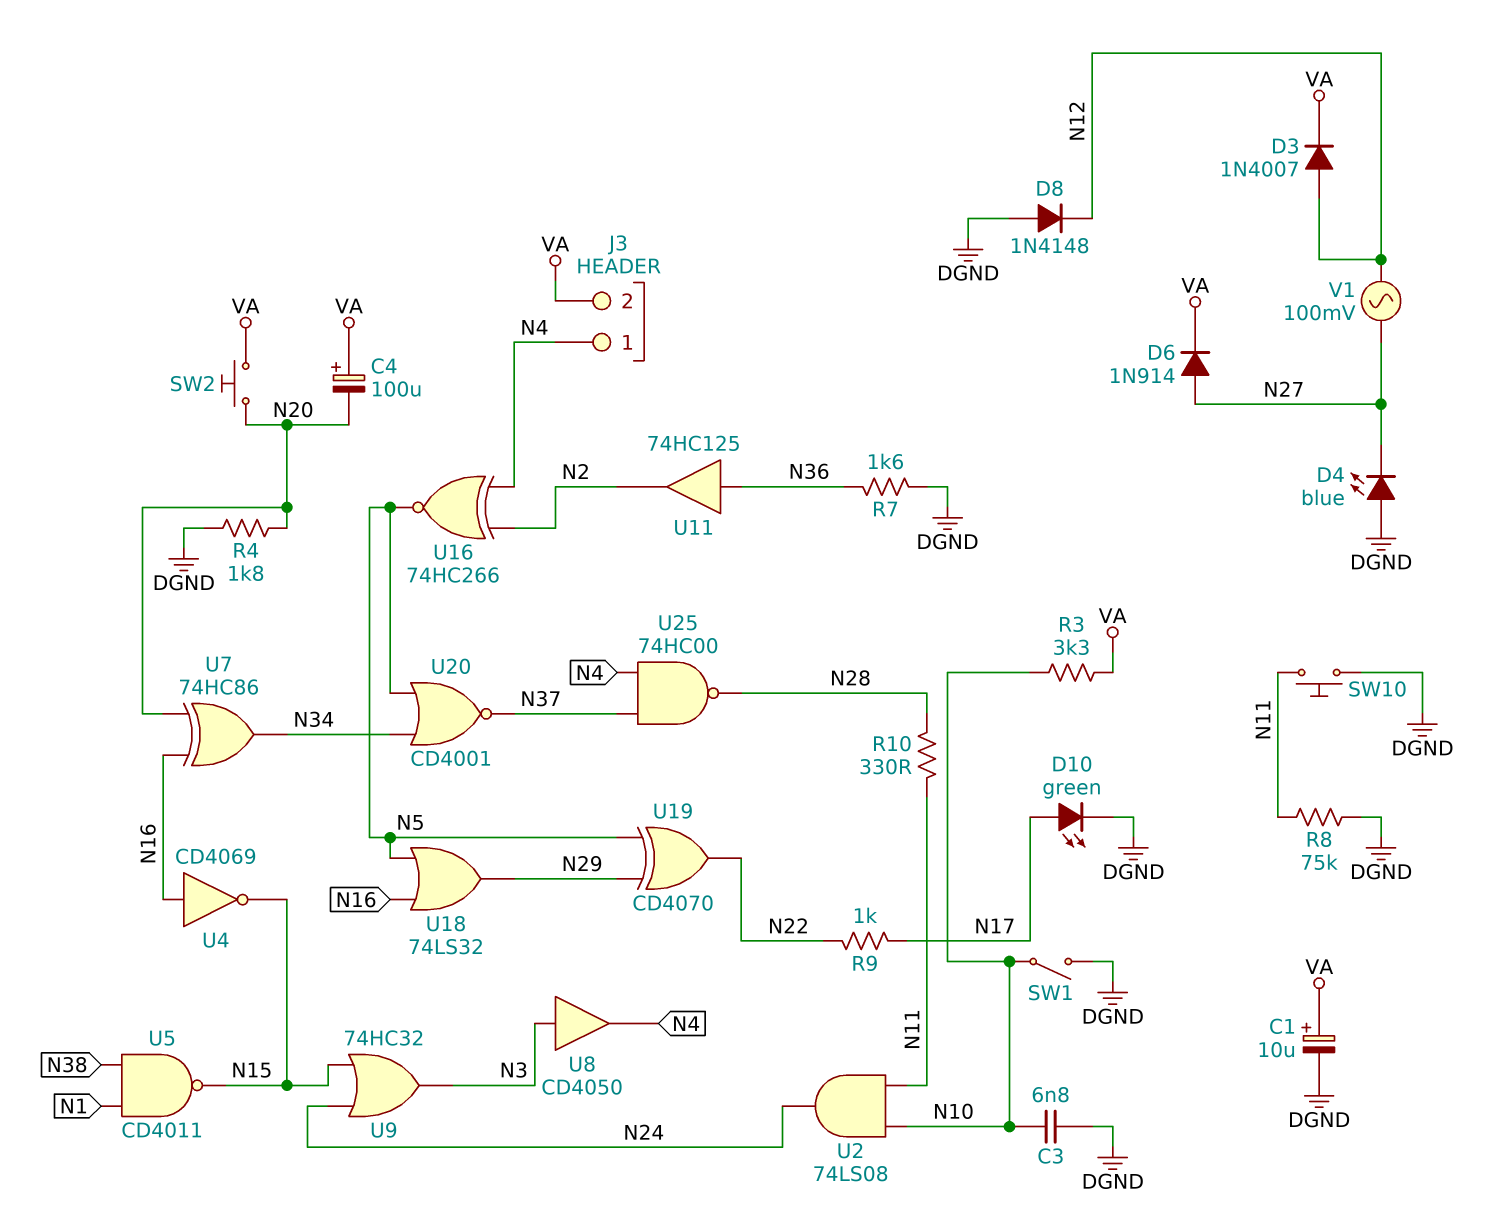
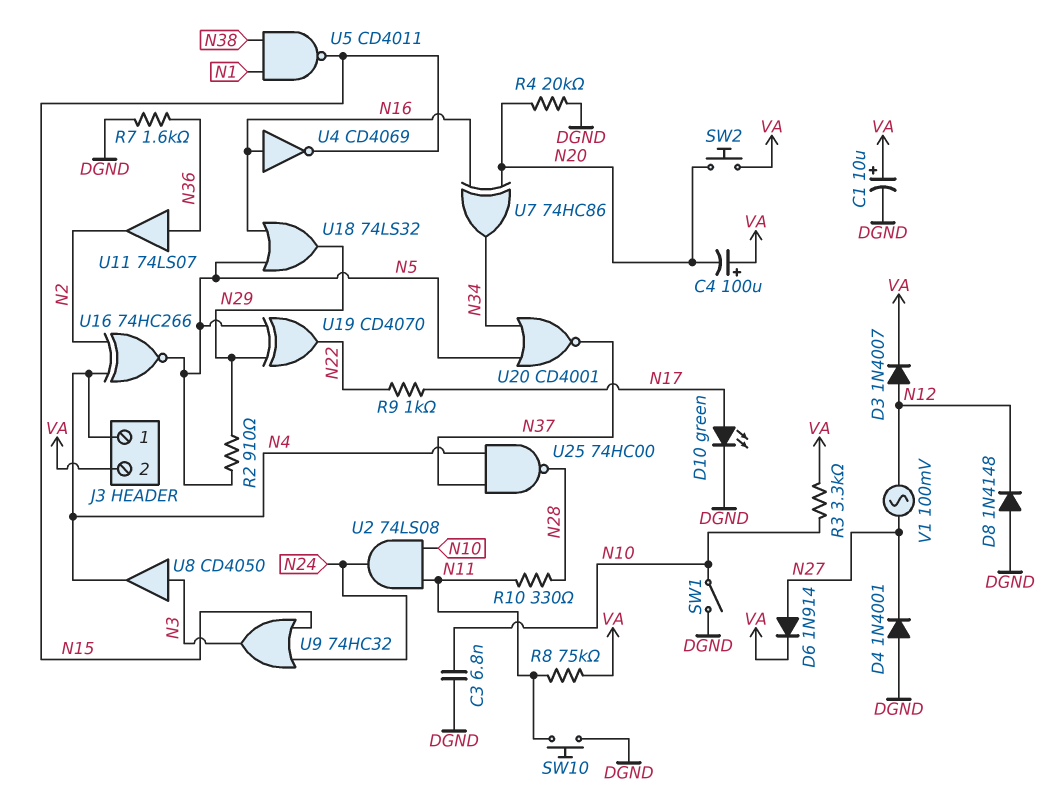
D4: LED blue (A DGND, K N27) -> diode 1N4001 (A DGND, K N27)
R2: none -> 910 (N5, N29)
R4: 1.8k (DGND, N20) -> 20k (DGND, N20)
R8: 75k (DGND, N11) -> 75k (N11, VA)
U11: buffer 74HC125 (in N36, out N2) -> buffer 74LS07 (in N36, out N2)

